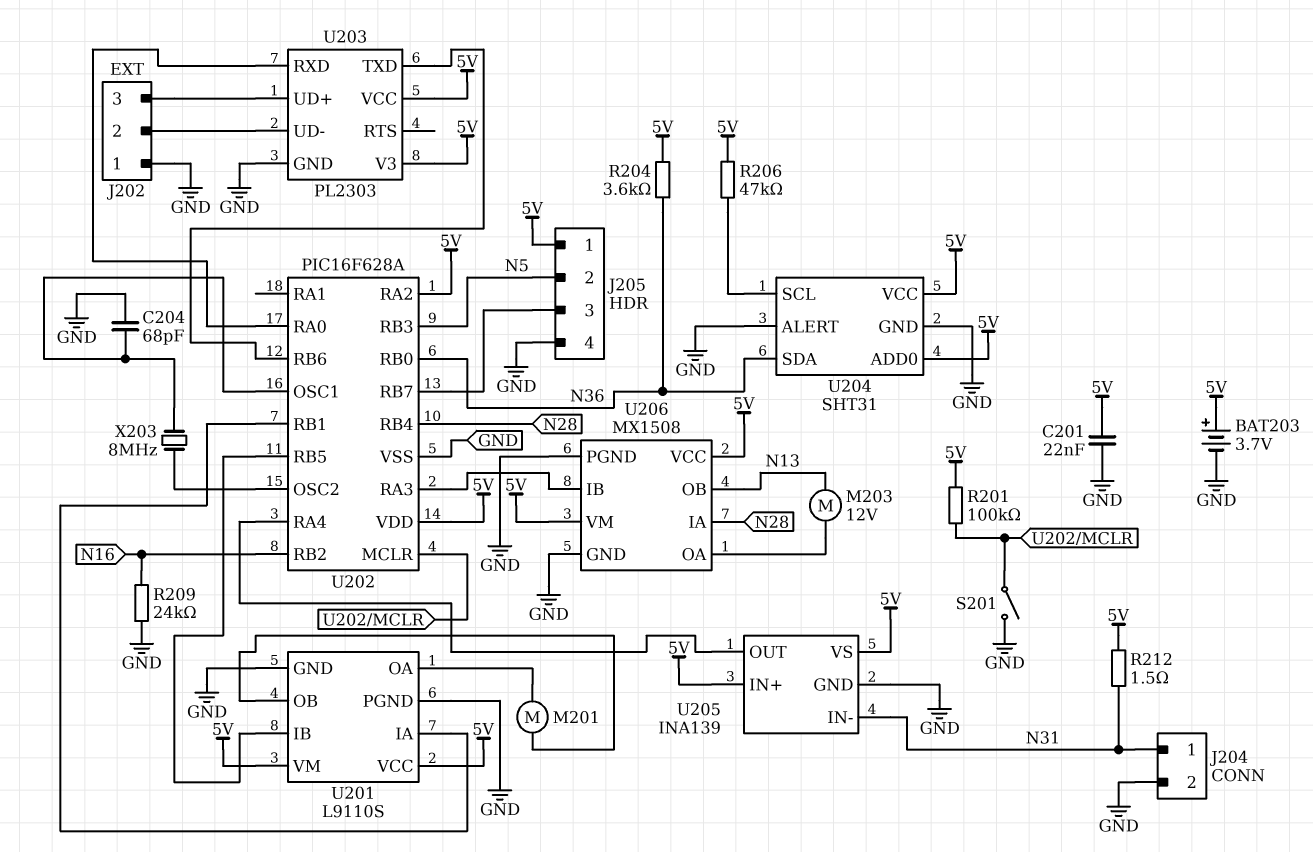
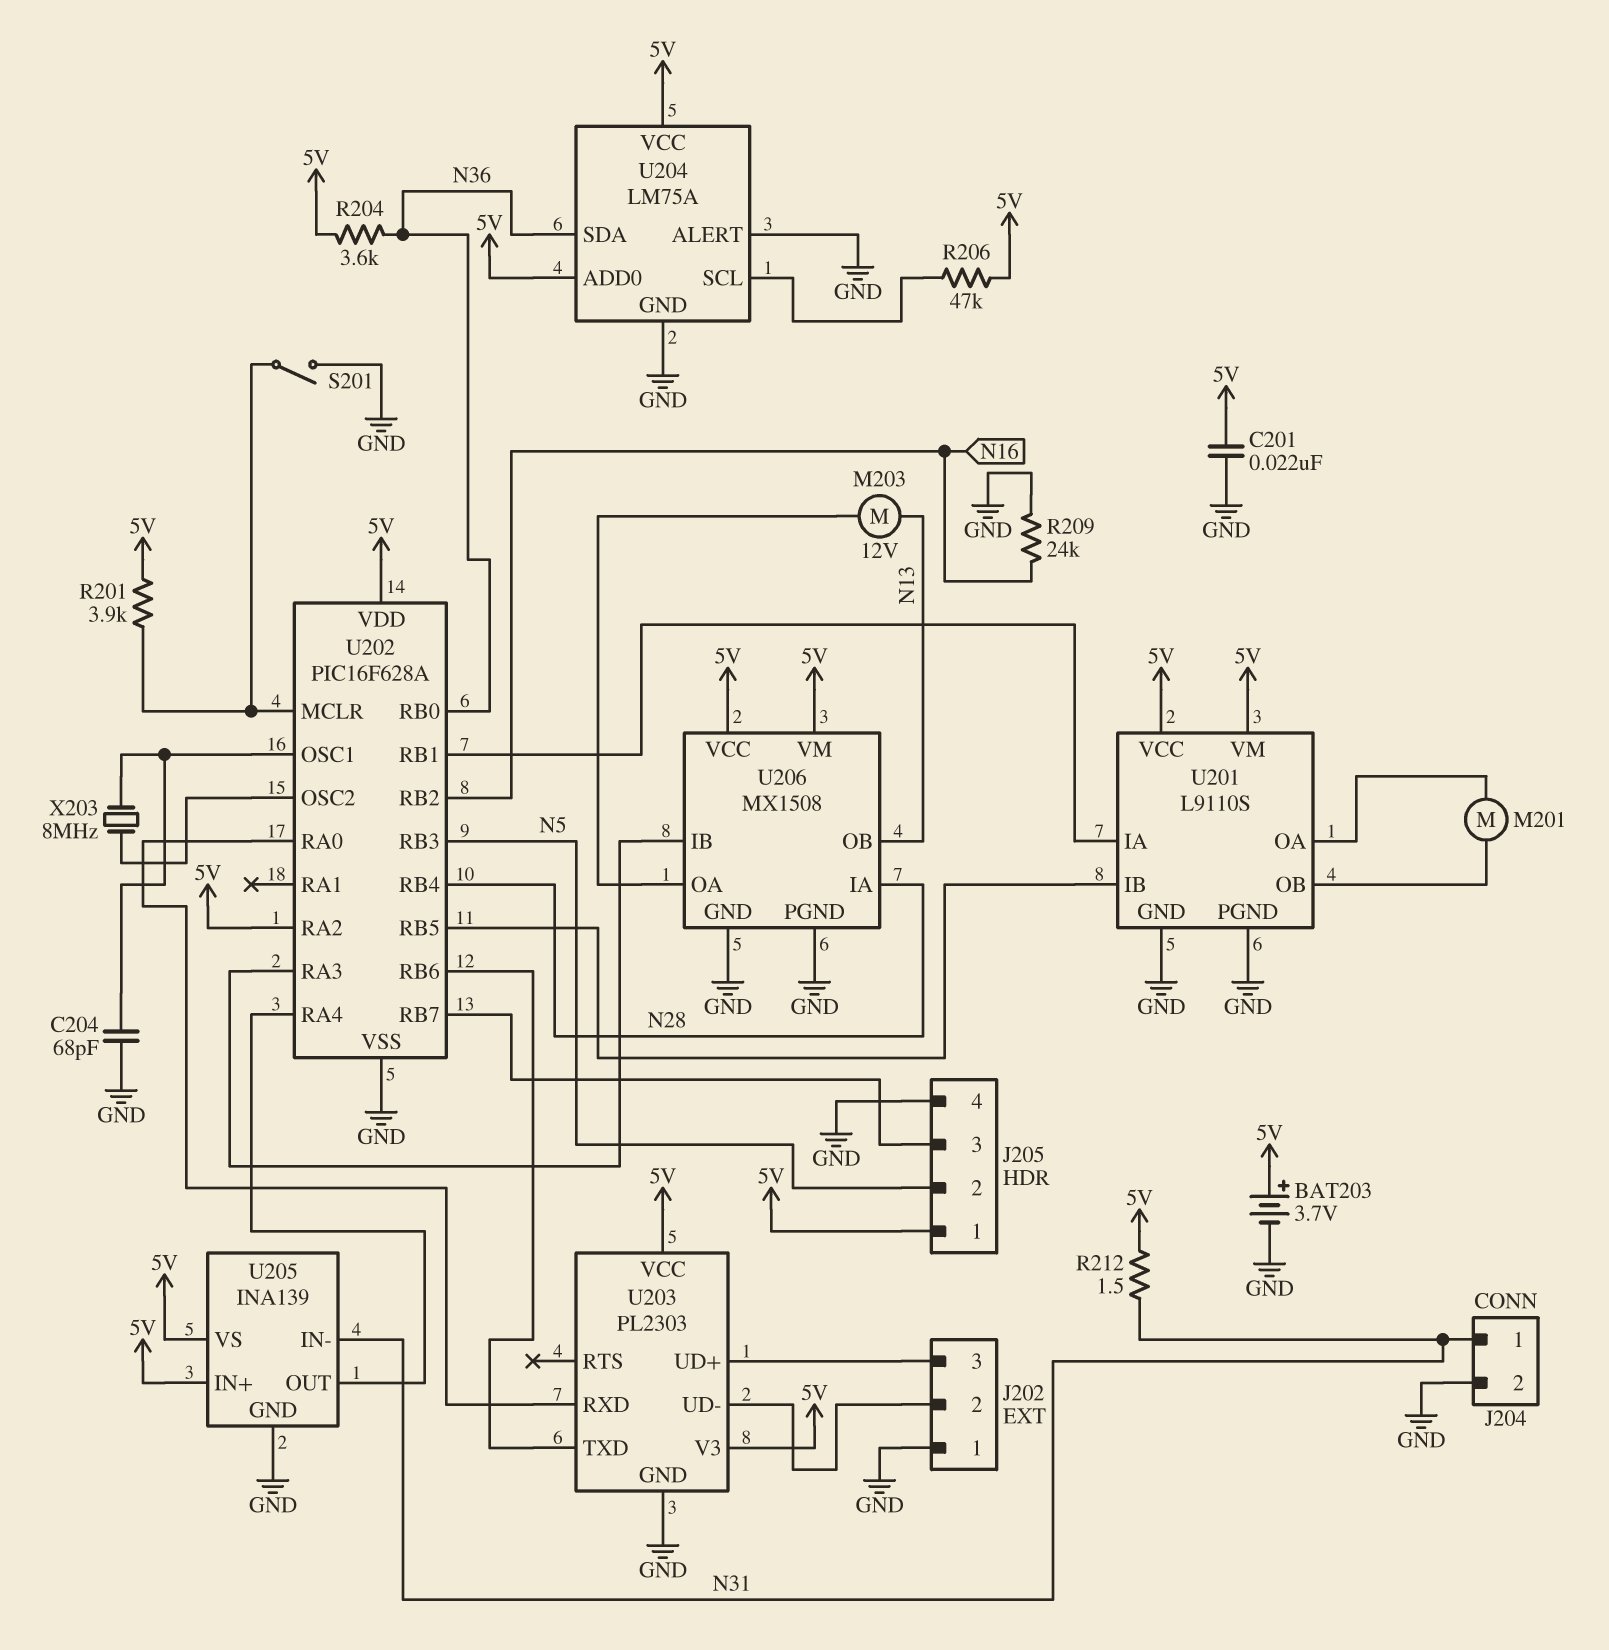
R201: 100k (5V, U202/MCLR) -> 3.9k (5V, U202/MCLR)
U204: SHT31 -> LM75A

